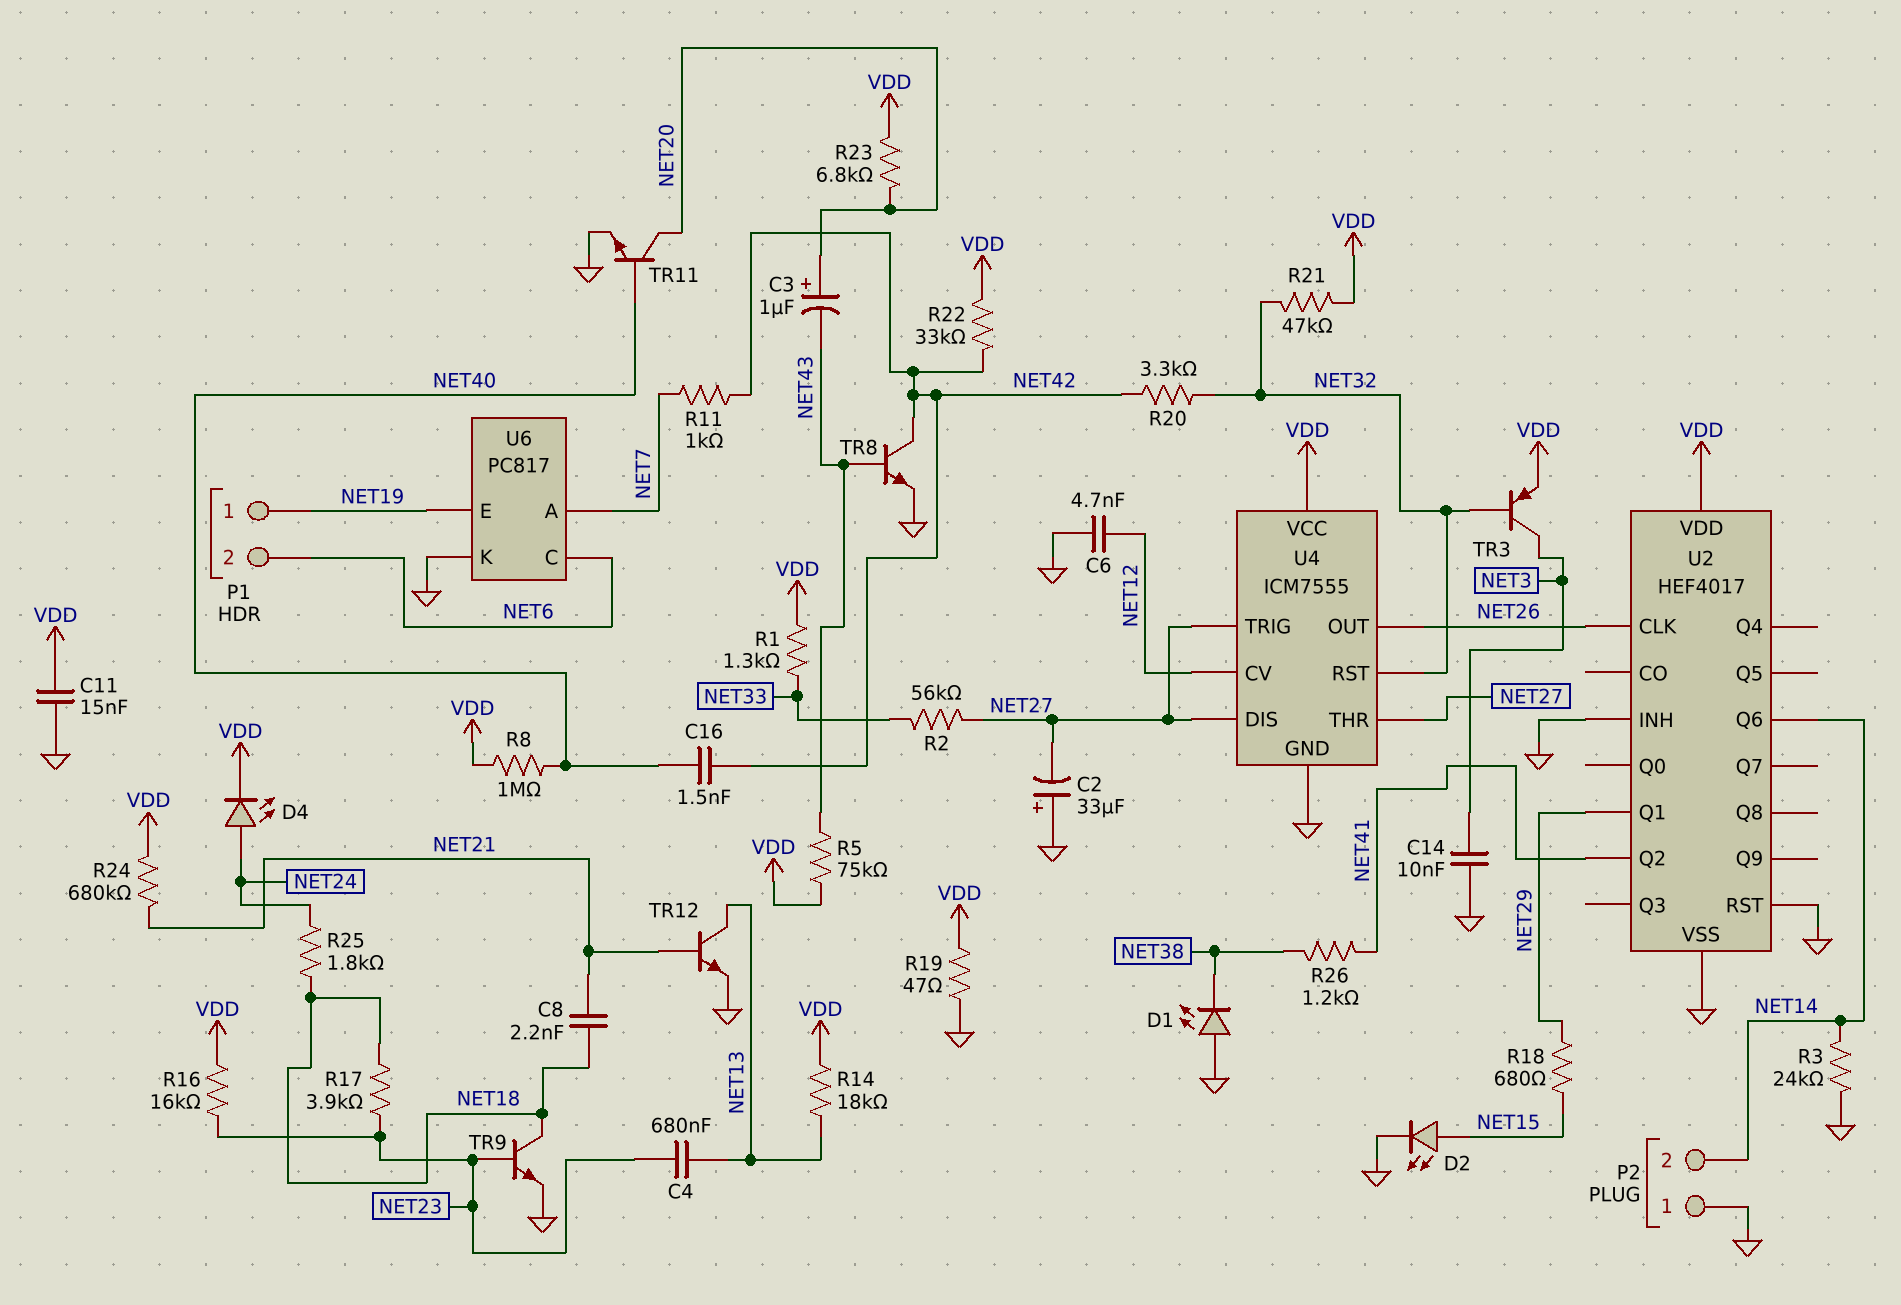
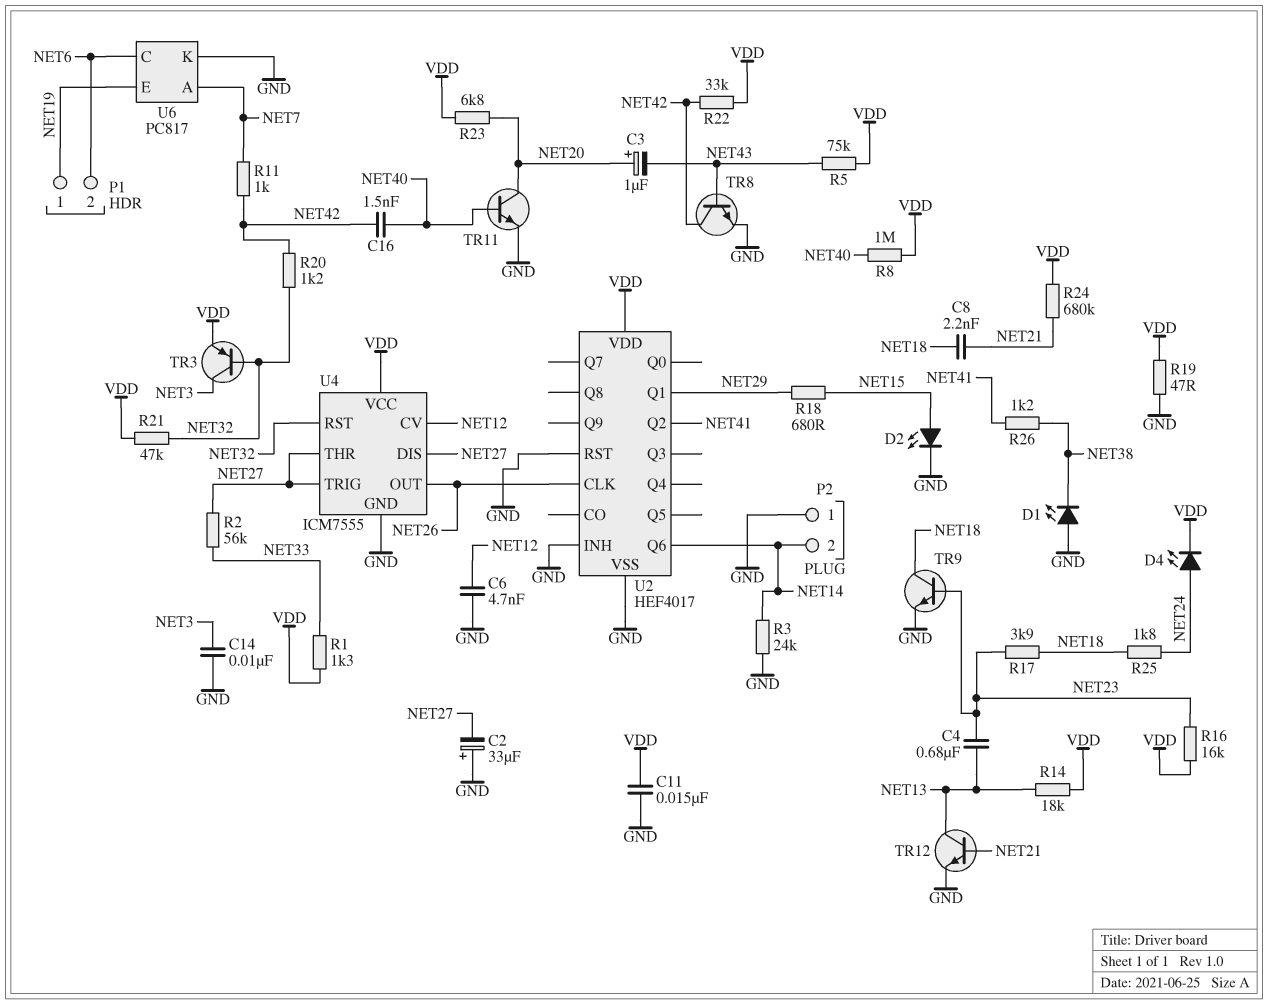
R20: 3.3k (NET32, NET42) -> 1.2k (NET32, NET42)

